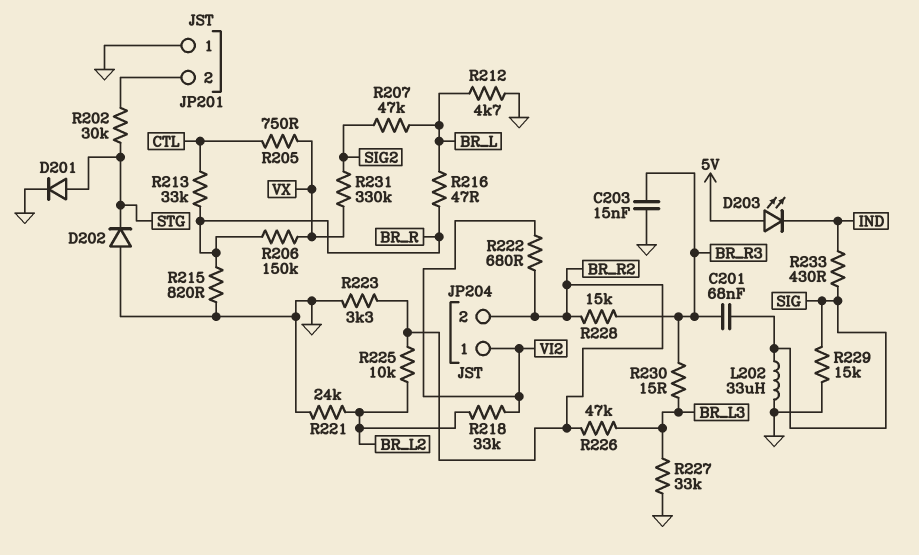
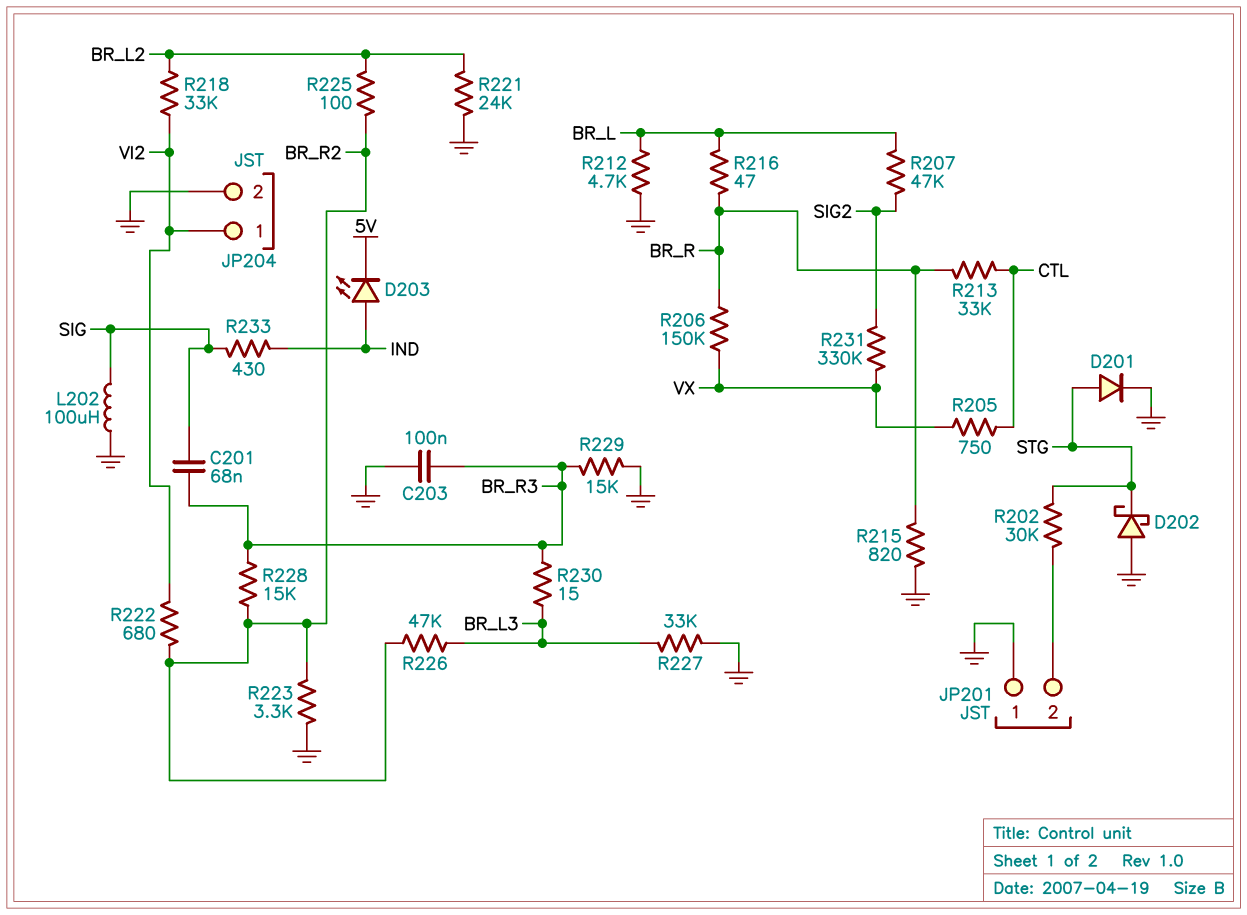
C203: 15nF (BR_R3, GND) -> 100nF (BR_R3, GND)
D202: diode (A GND, K STG) -> schottky (A GND, K STG)
D203: LED (A 5V, K IND) -> LED (A IND, K 5V)
JP204 pin 2: BR_R2 -> GND
L202: 33uH (GND, SIG) -> 100uH (GND, SIG)
R225: 10k (BR_L2, BR_R2) -> 100 (BR_L2, BR_R2)
R229: 15k (GND, SIG) -> 15k (BR_R3, GND)

